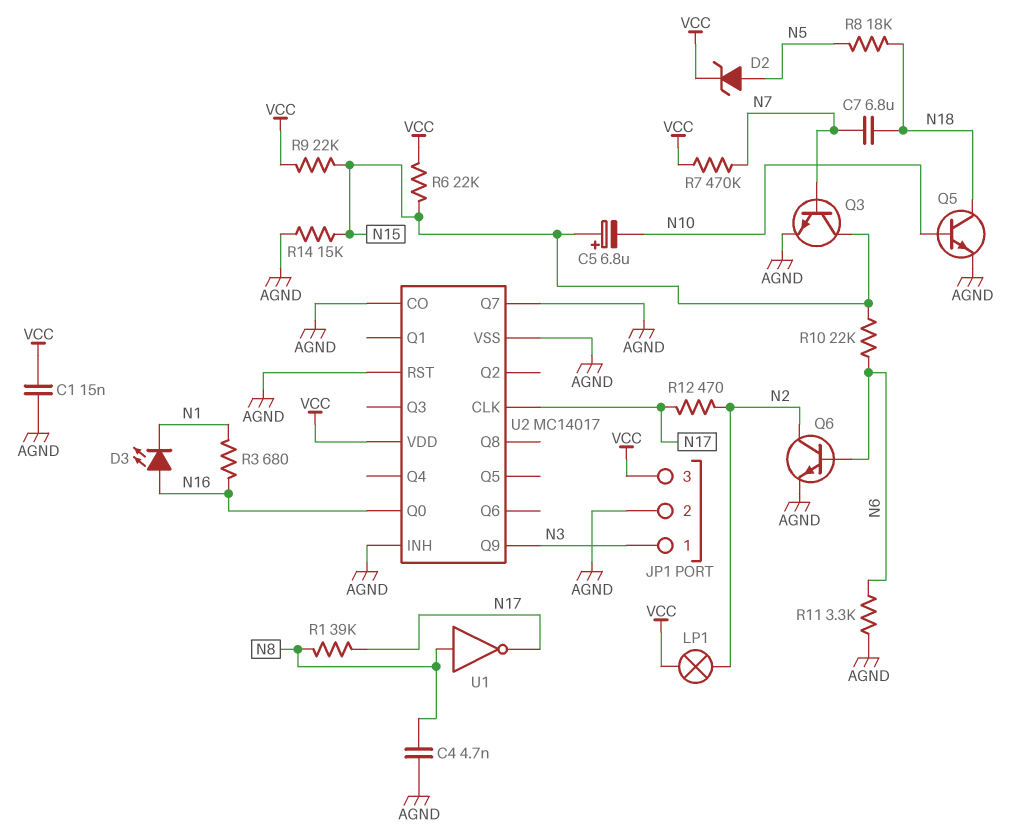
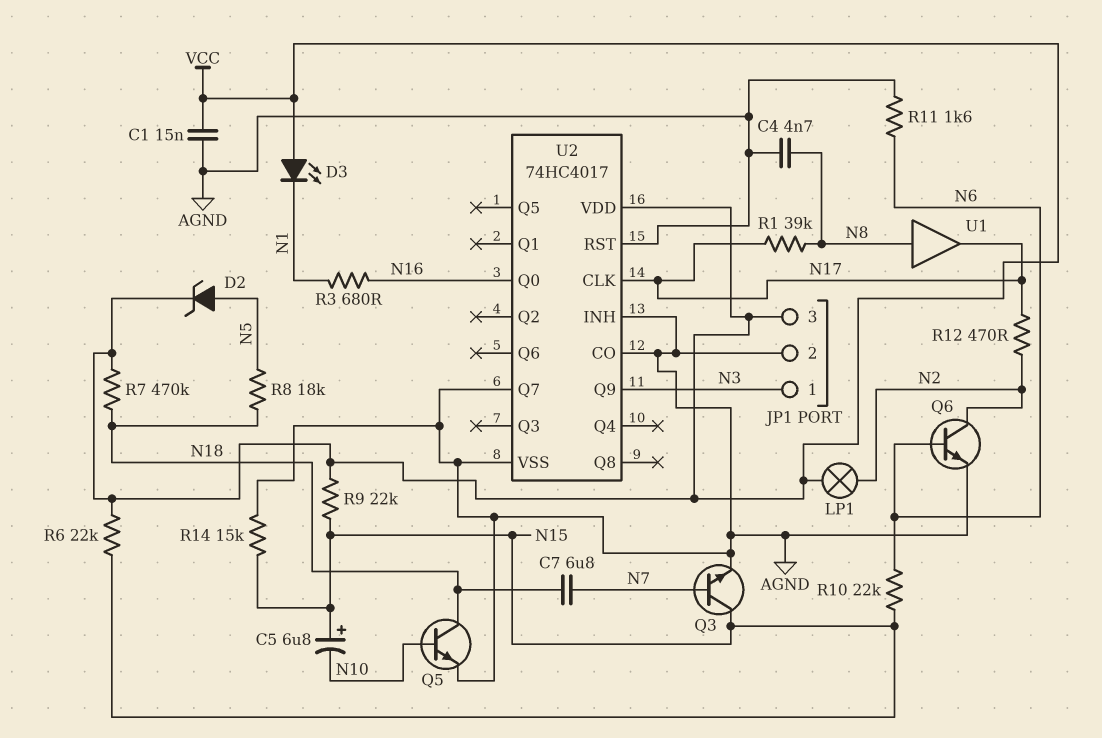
D3: LED (A N16, K N1) -> LED (A VCC, K N1)
R7: 470k (N7, VCC) -> 470k (N18, VCC)
R11: 3.3k (AGND, N6) -> 1.6k (AGND, N6)
U1: NOT (in N8, out N17) -> buffer (in N8, out N17)
U2: MC14017 -> 74HC4017

